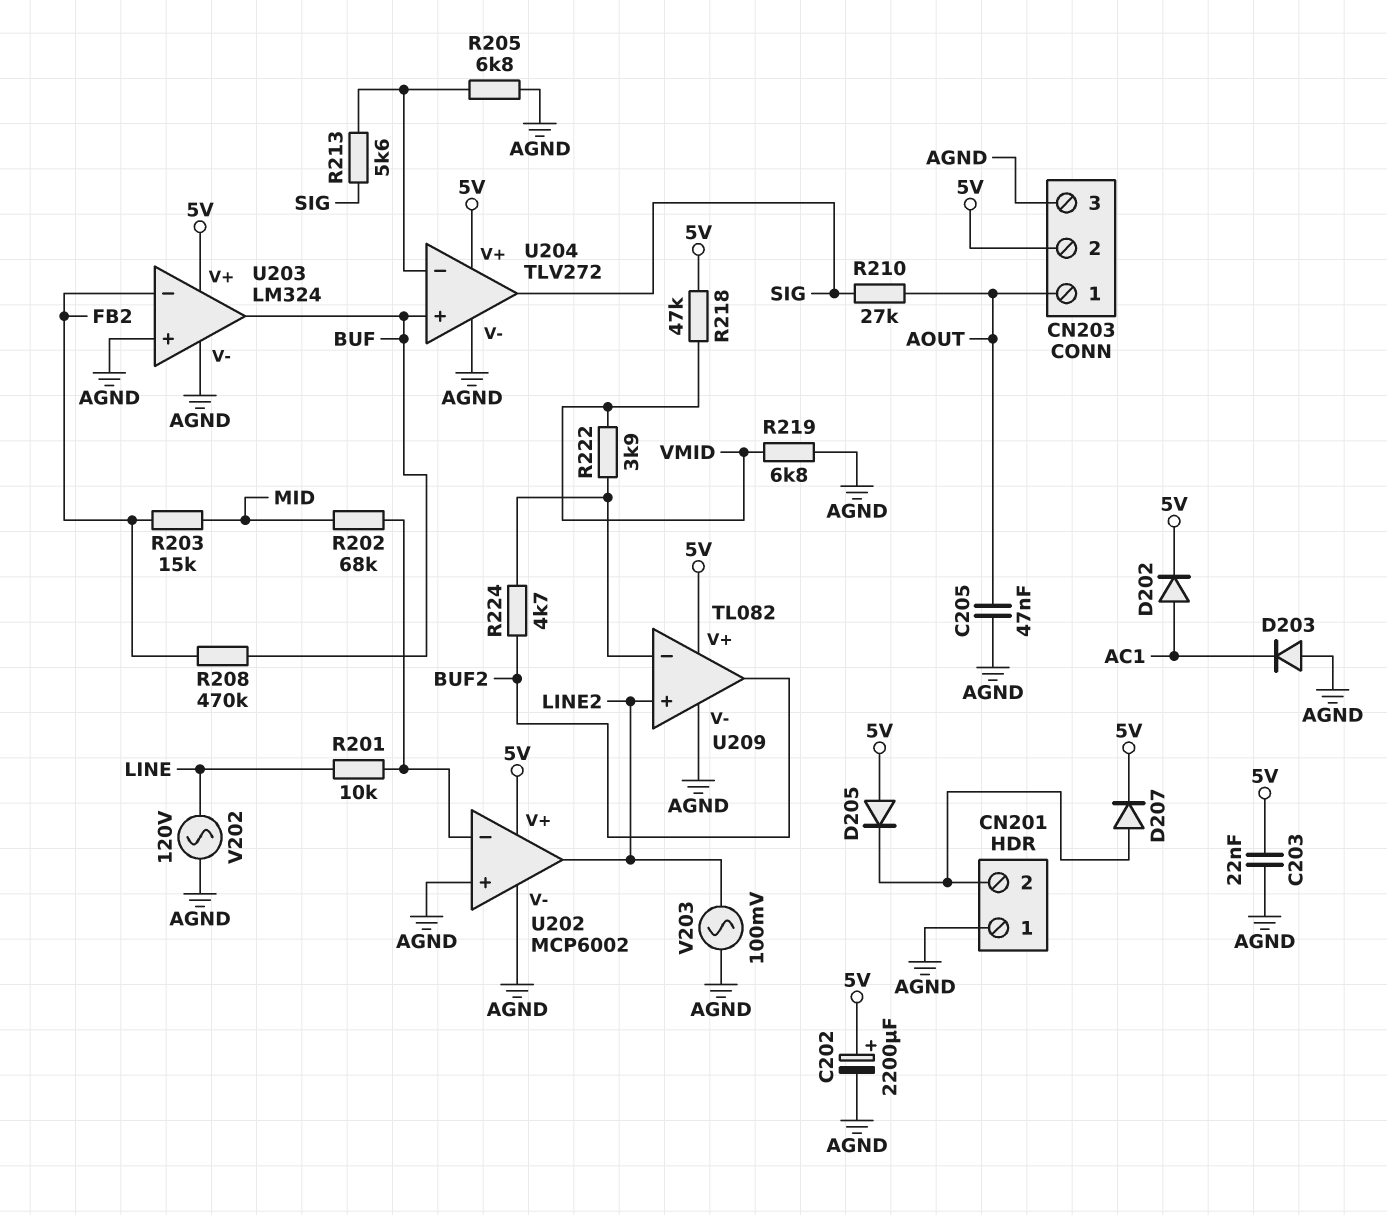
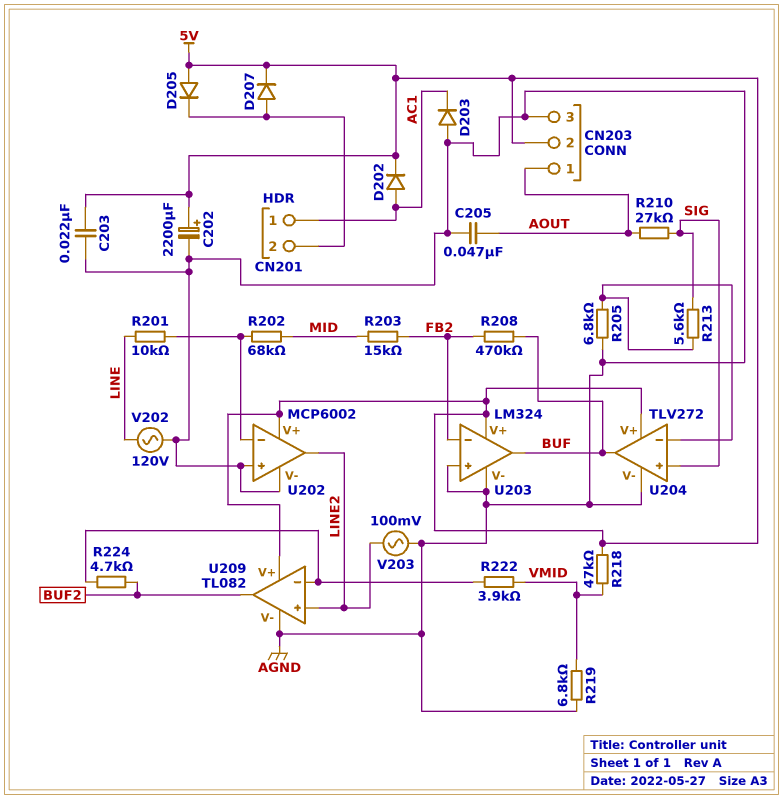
CN201 pin 1: AGND -> AC1
U204 pin in+: BUF -> SIG
U204 pin out: SIG -> BUF

